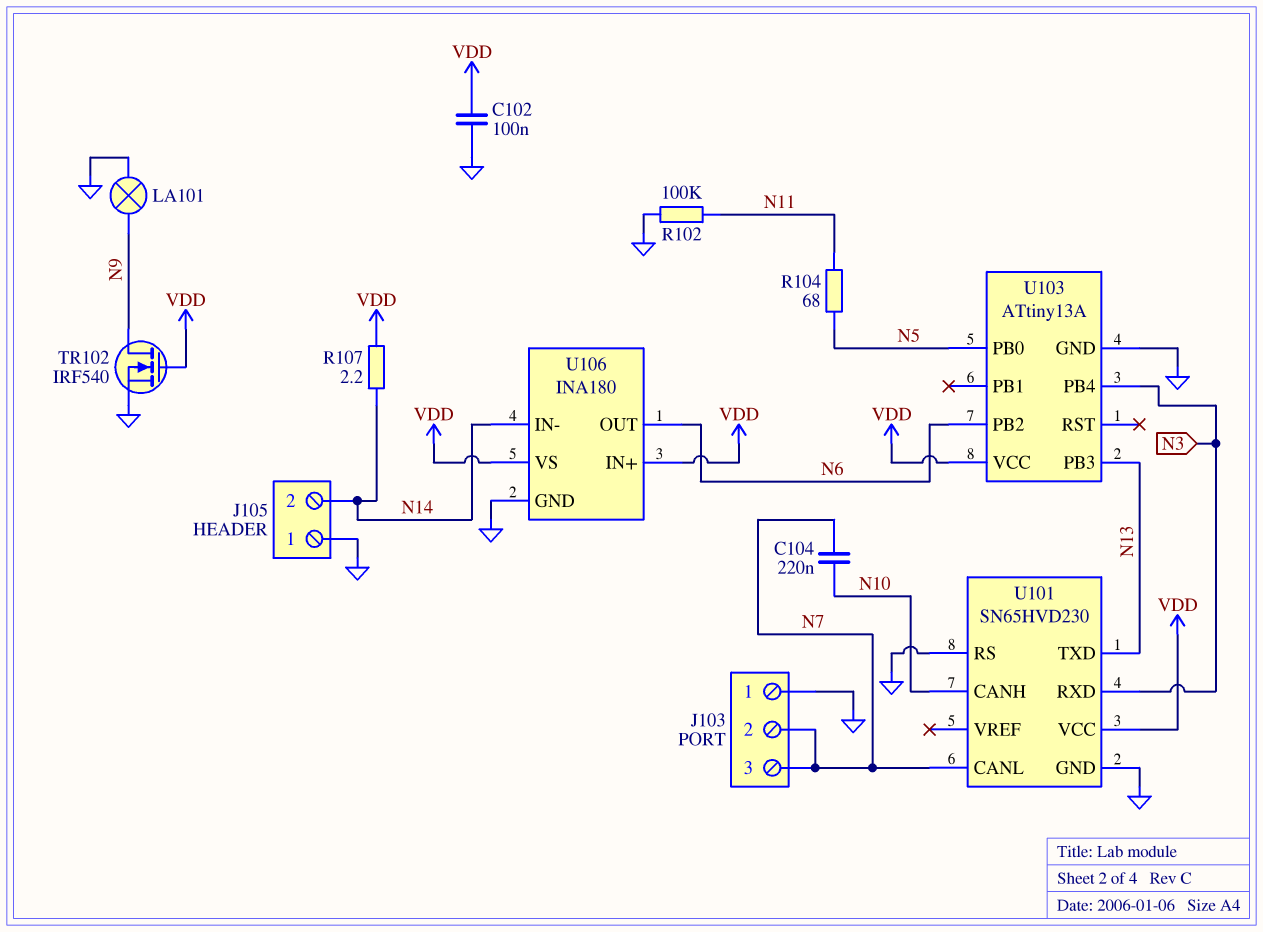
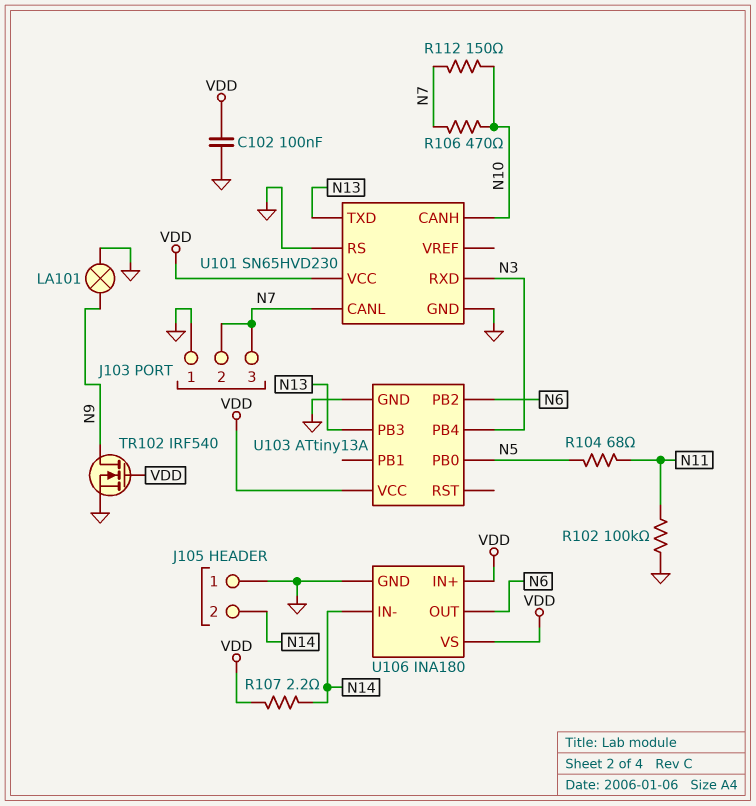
C104: 220nF (N7, N10) -> none
R106: none -> 470 (N7, N10)
R112: none -> 150 (N7, N10)

